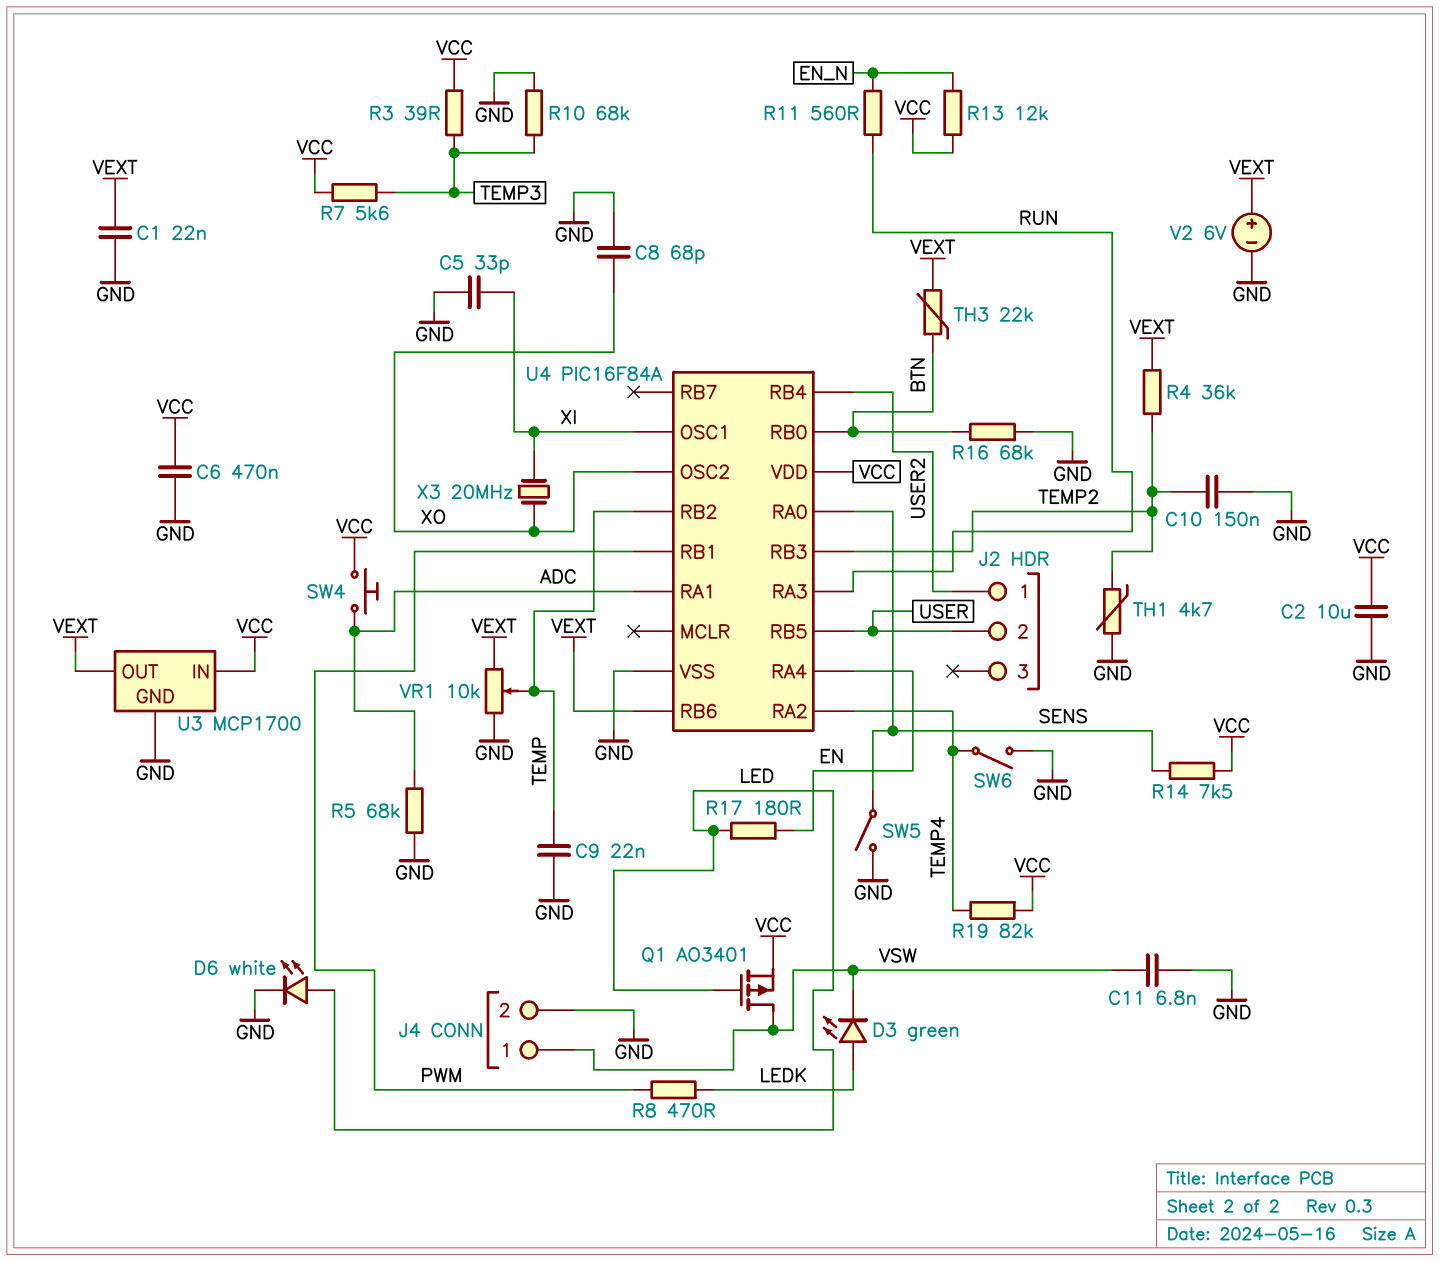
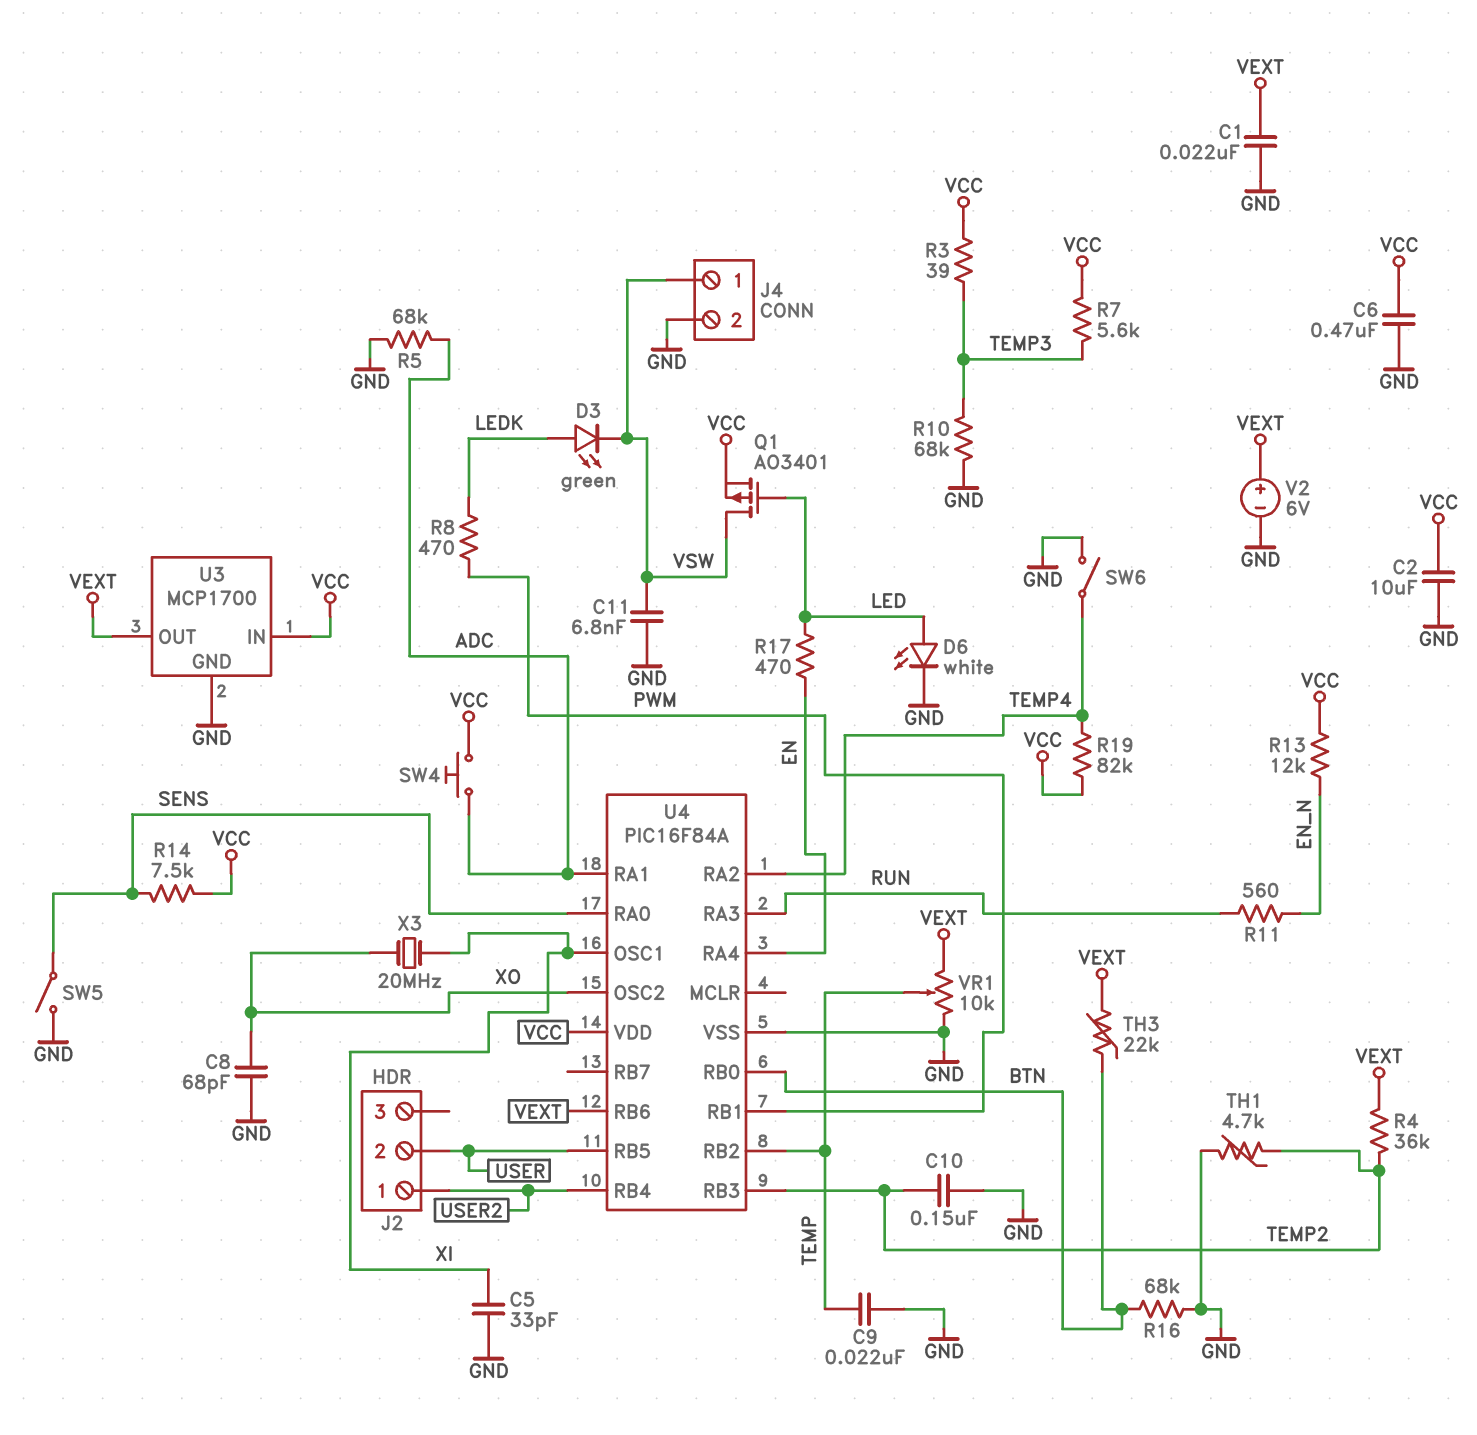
R17: 180 (EN, LED) -> 470 (EN, LED)

